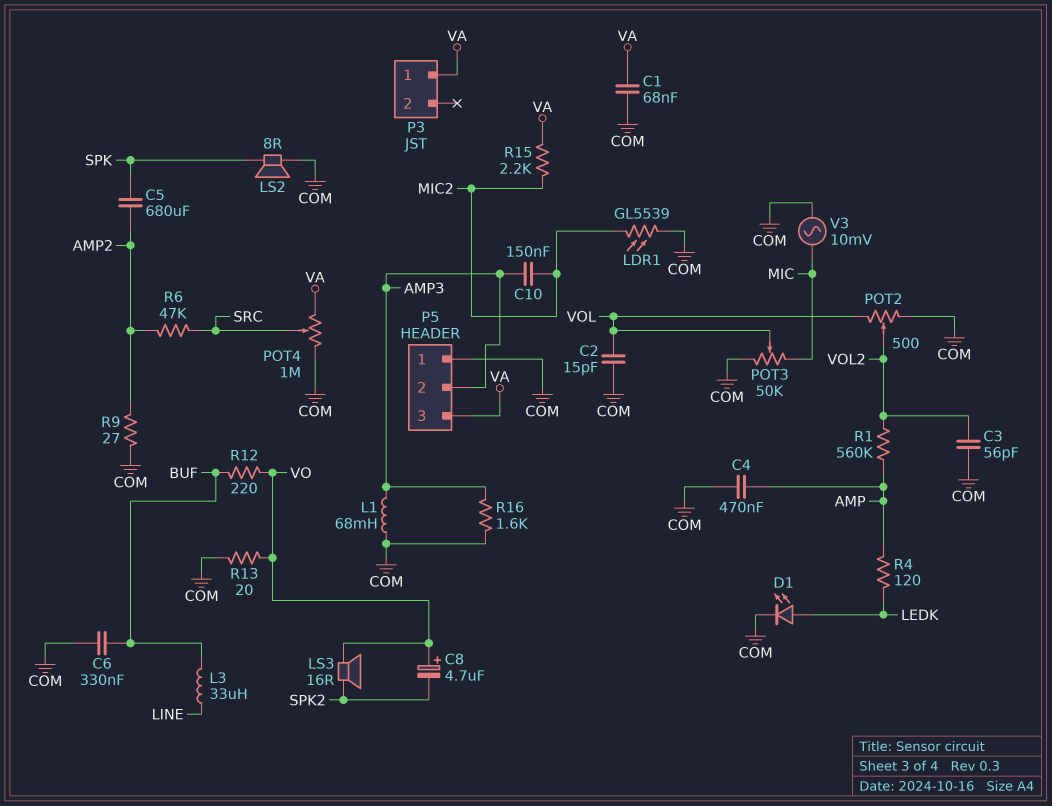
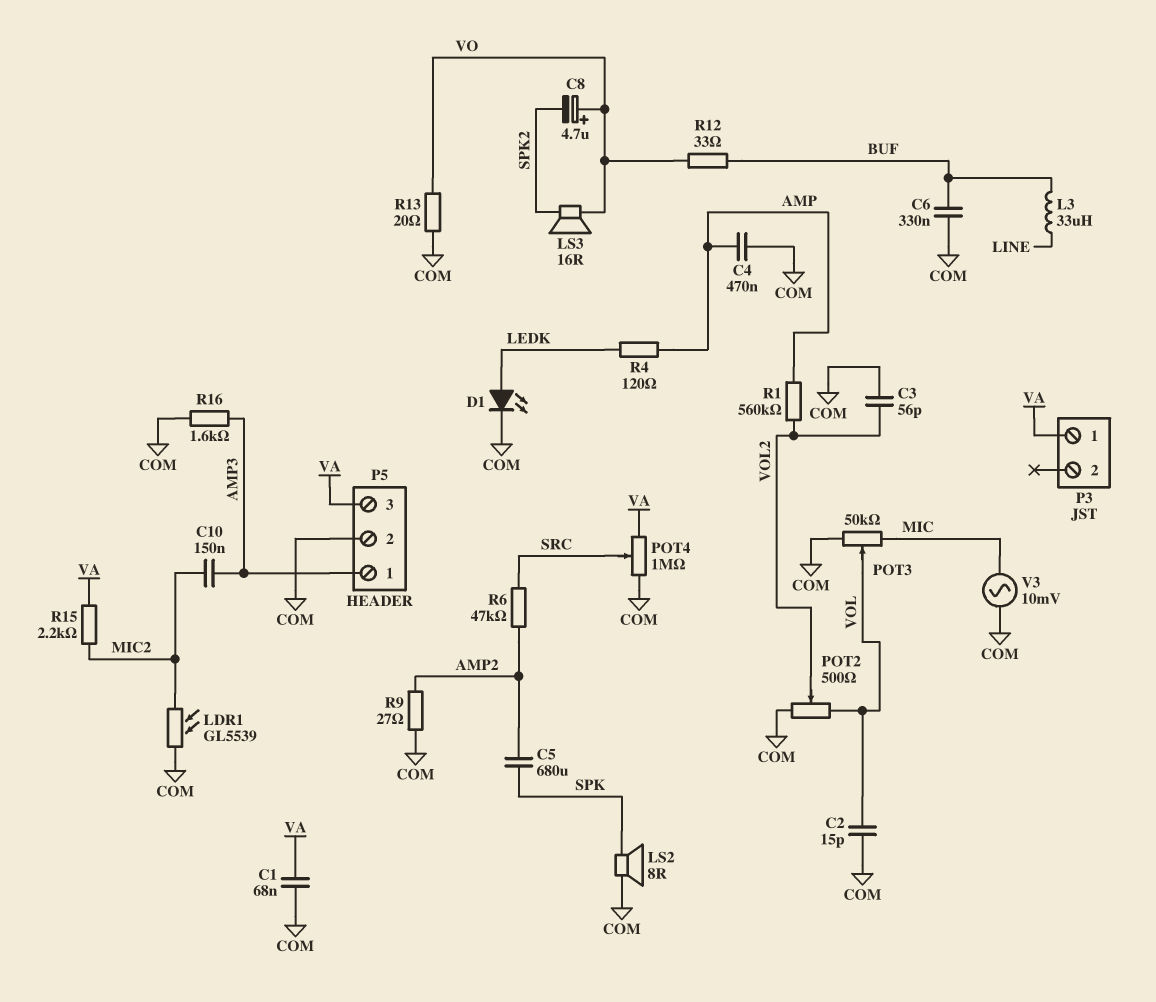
L1: 68mH (AMP3, COM) -> none
P5 pin 1: COM -> AMP3
P5 pin 2: AMP3 -> COM
R12: 220 (BUF, VO) -> 33 (BUF, VO)

